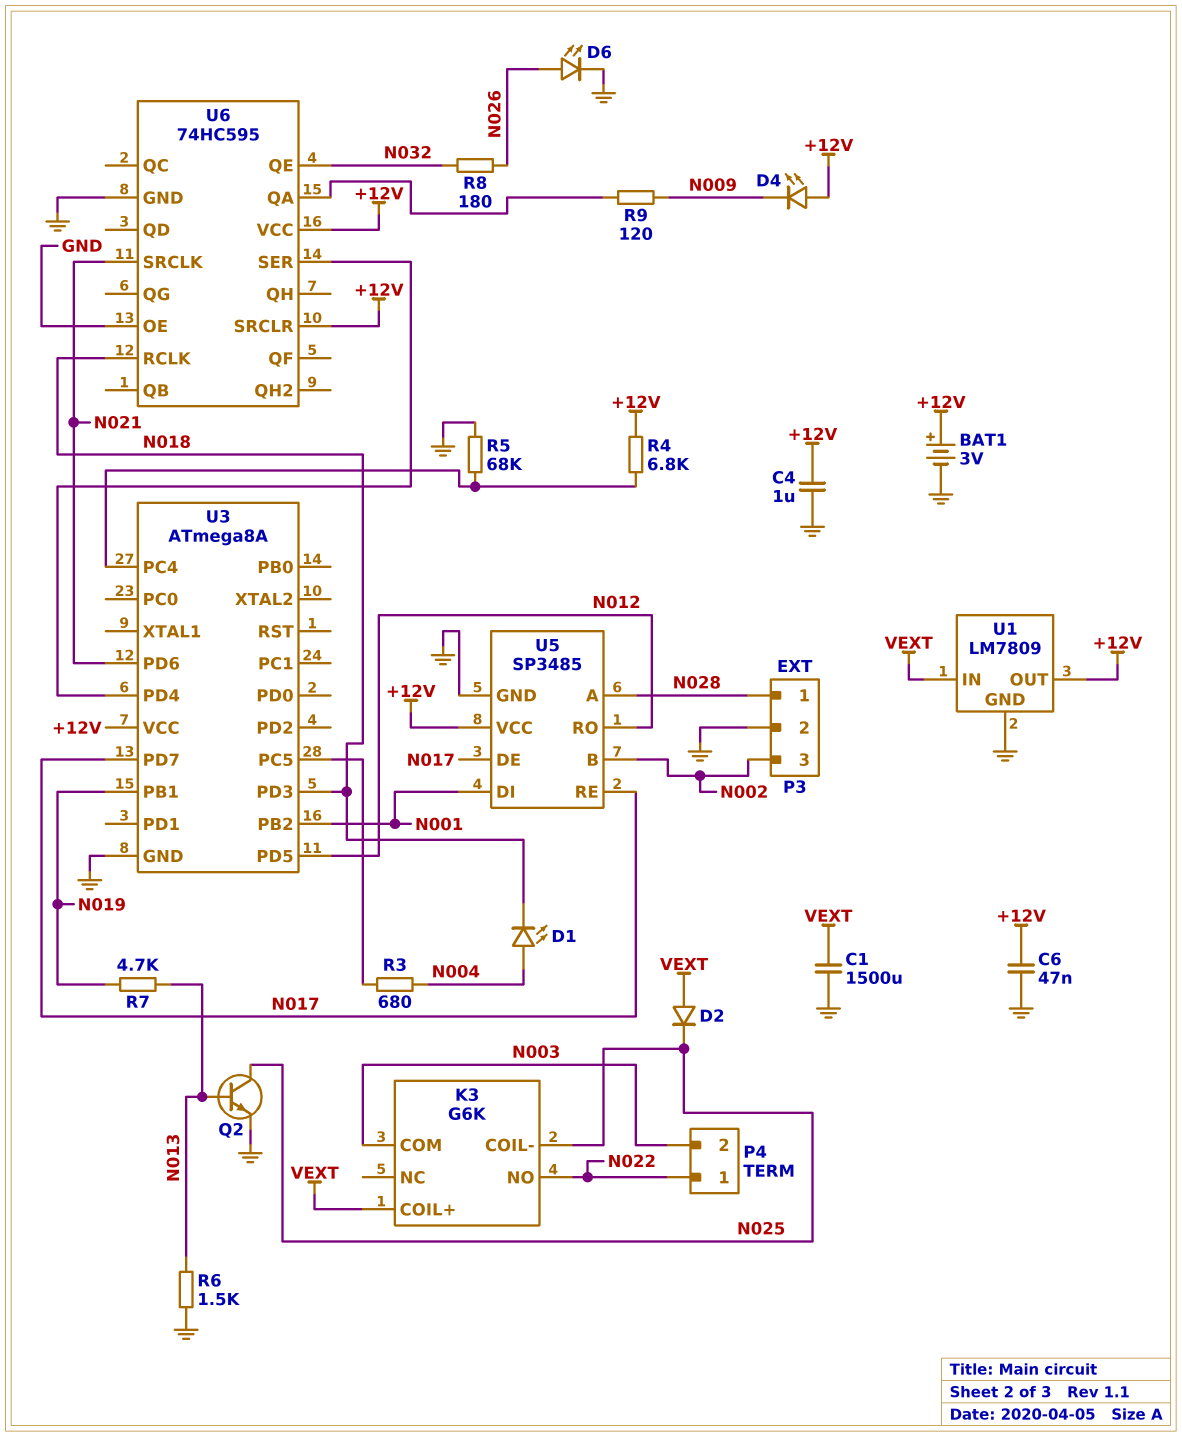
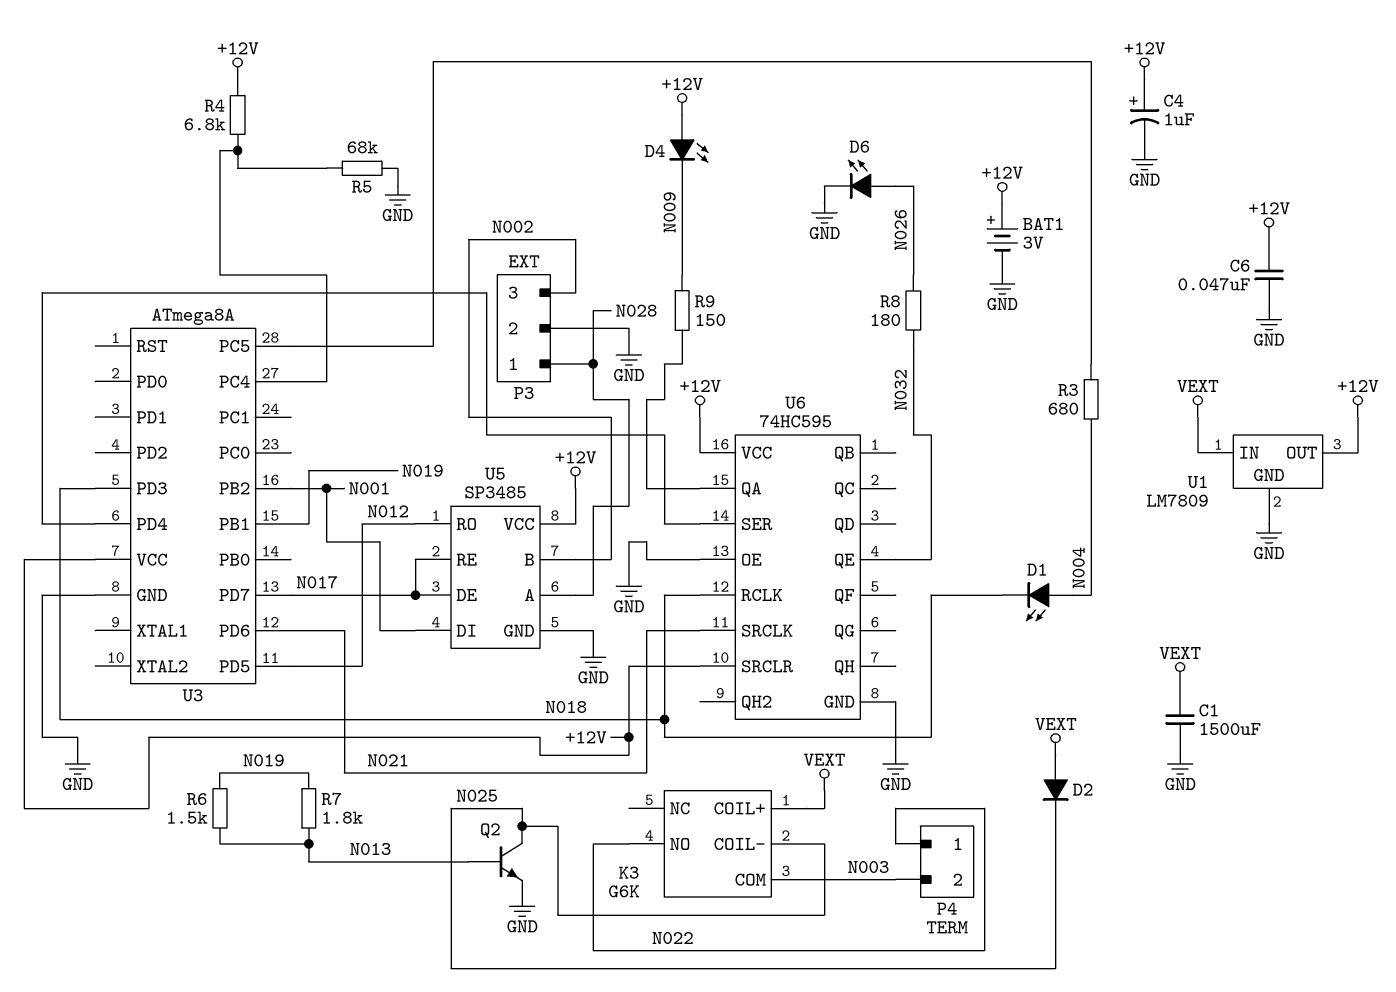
C4: 1uF (+12V, GND) -> 1uF (plus +12V, minus GND)
R6: 1.5k (GND, N013) -> 1.5k (N013, N019)
R7: 4.7k (N013, N019) -> 1.8k (N013, N019)
R9: 120 (N009, U6/QA) -> 150 (N009, U6/QA)

